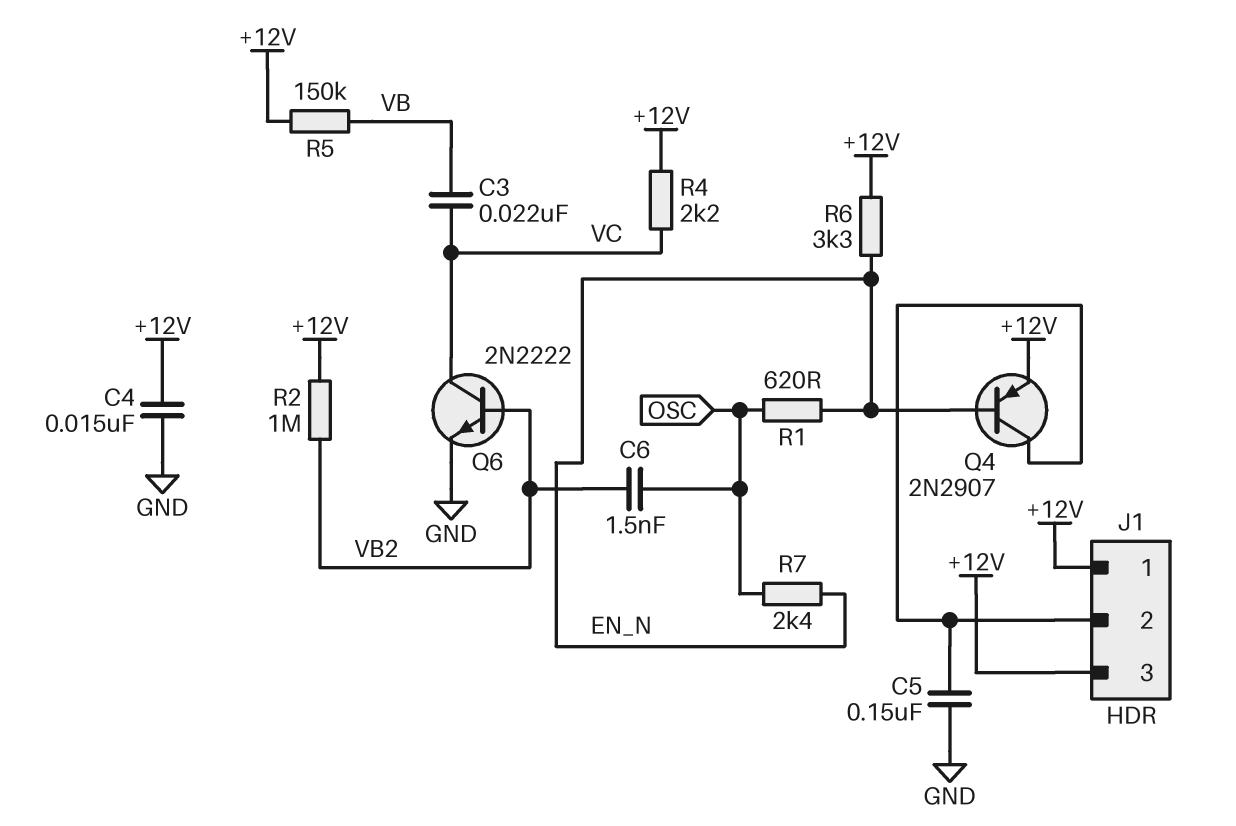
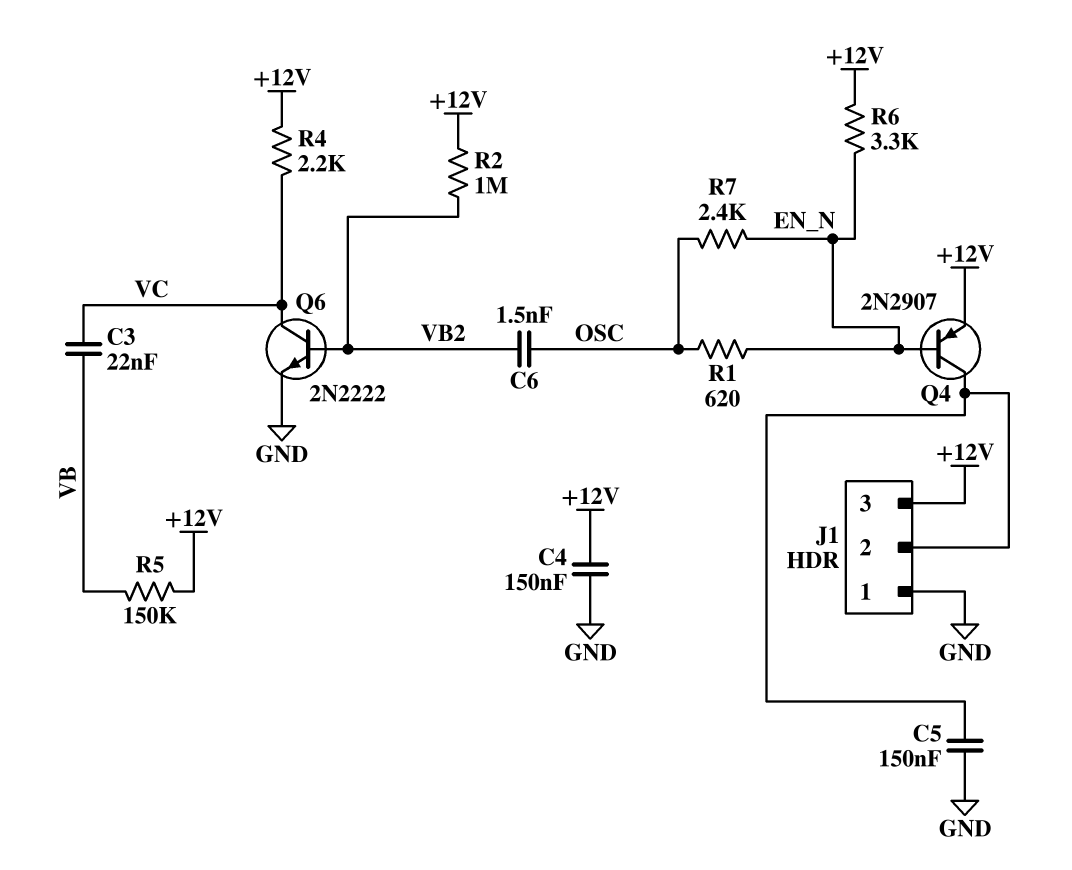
C4: 15nF (+12V, GND) -> 150nF (+12V, GND)
J1 pin 1: +12V -> GND

